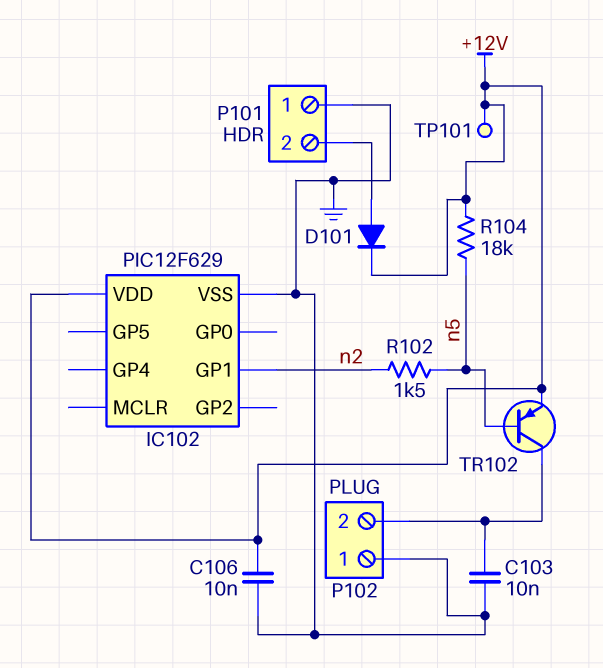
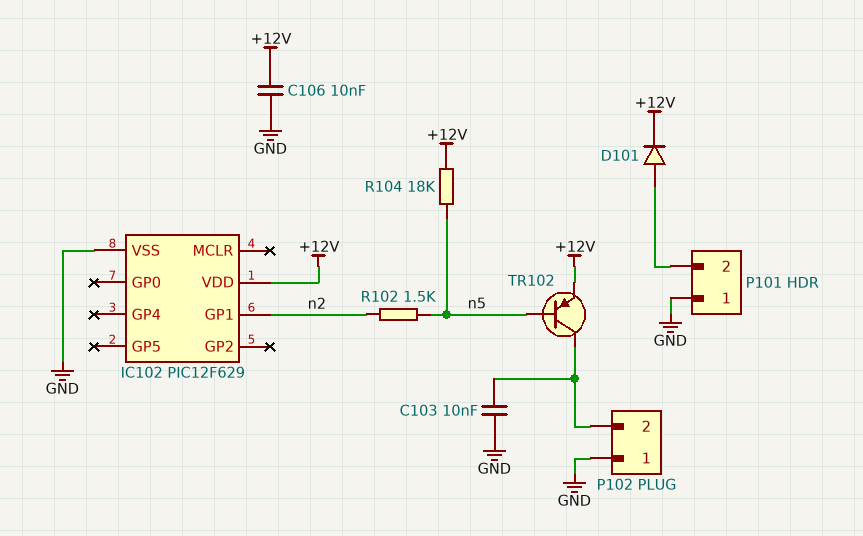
TP101: test point (+12V) -> none

